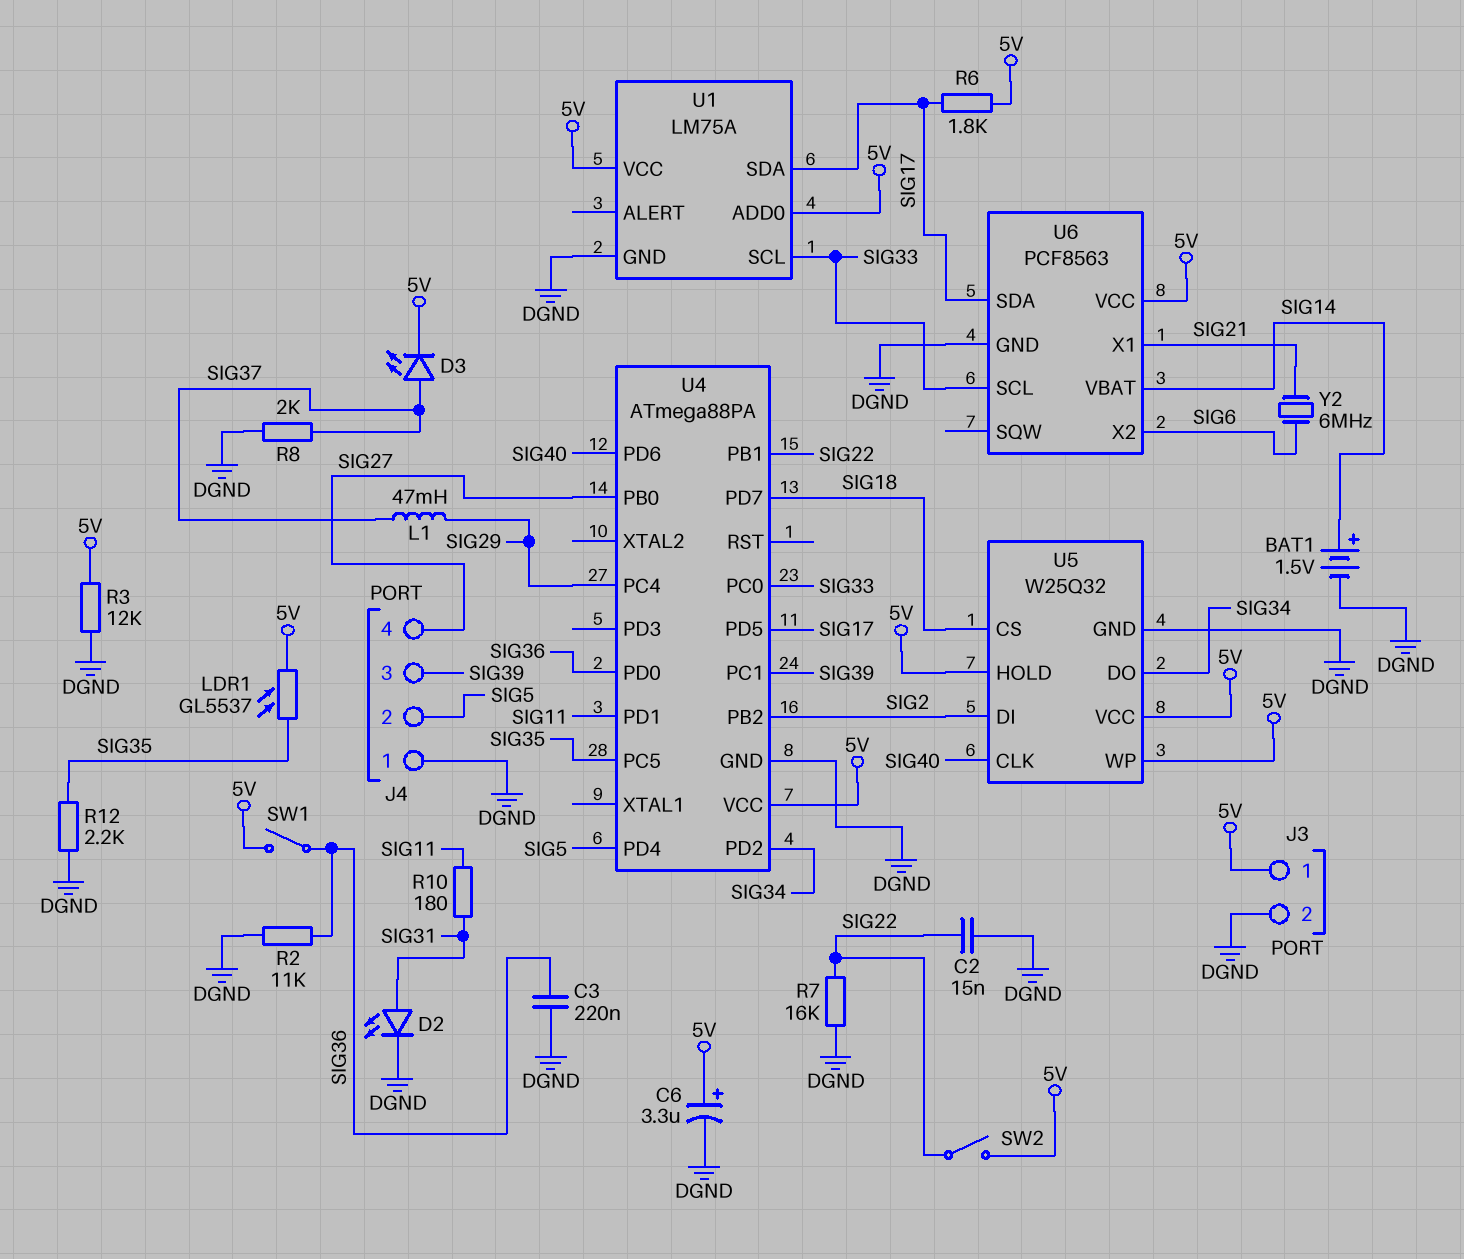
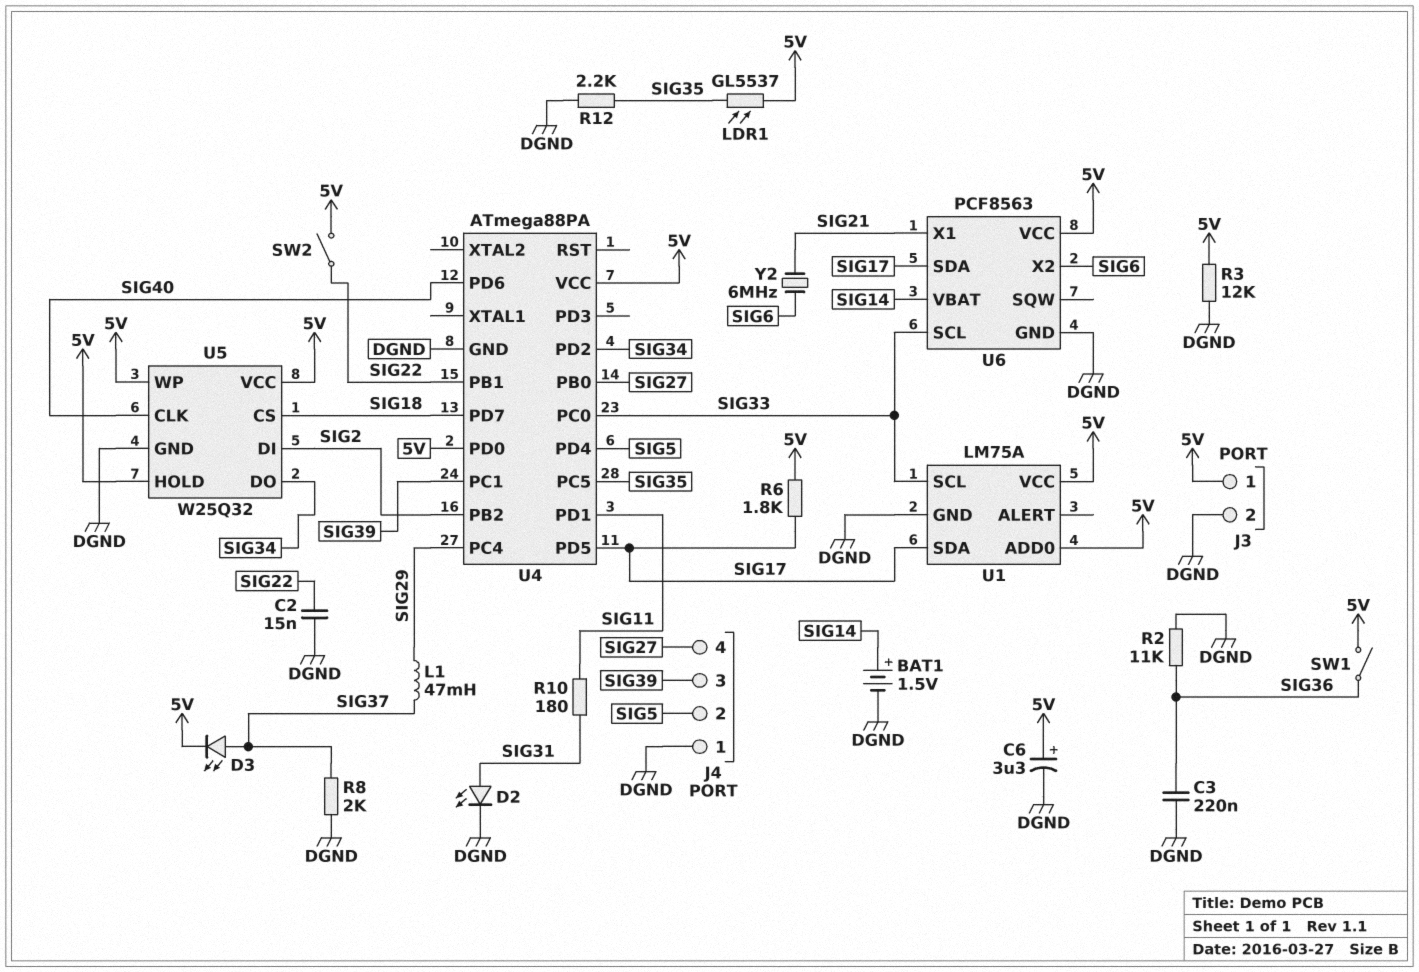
R7: 16k (DGND, SIG22) -> none
U4 pin PD0: SIG36 -> 5V

